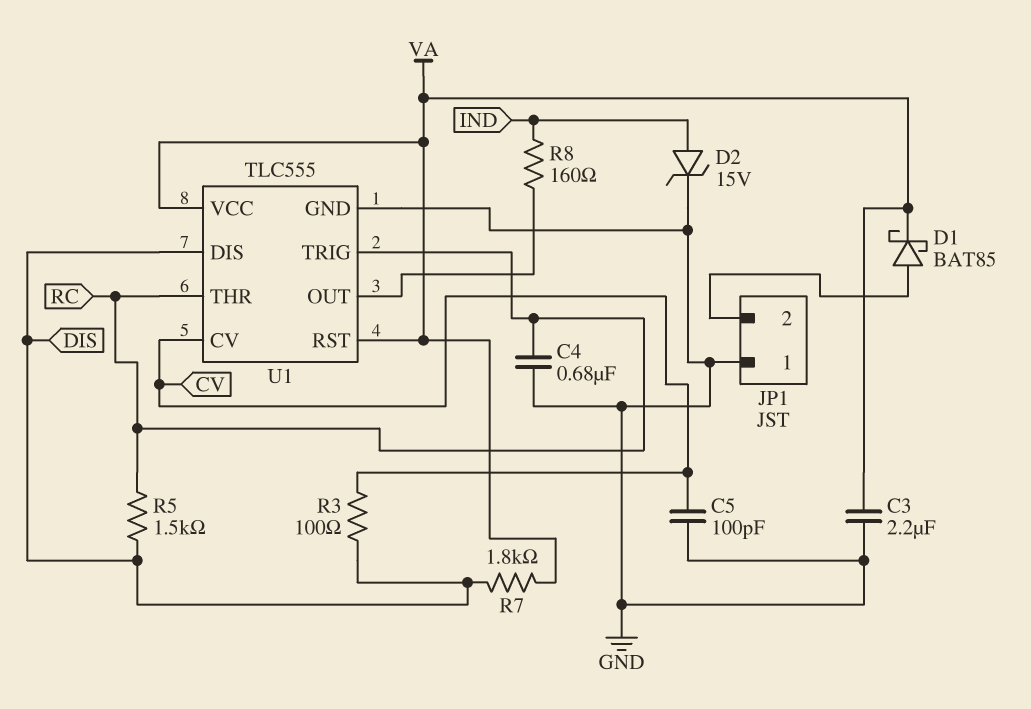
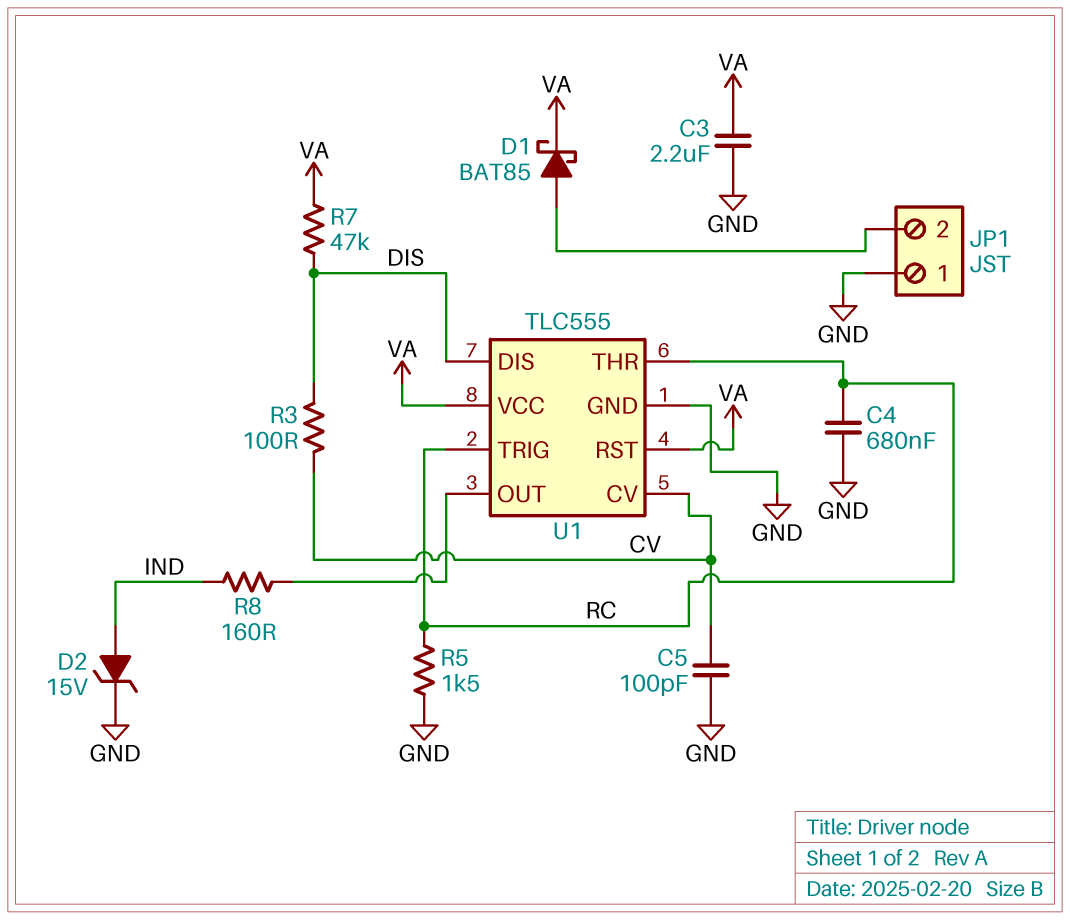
R5: 1.5k (DIS, RC) -> 1.5k (GND, RC)
R7: 1.8k (DIS, VA) -> 47k (DIS, VA)

